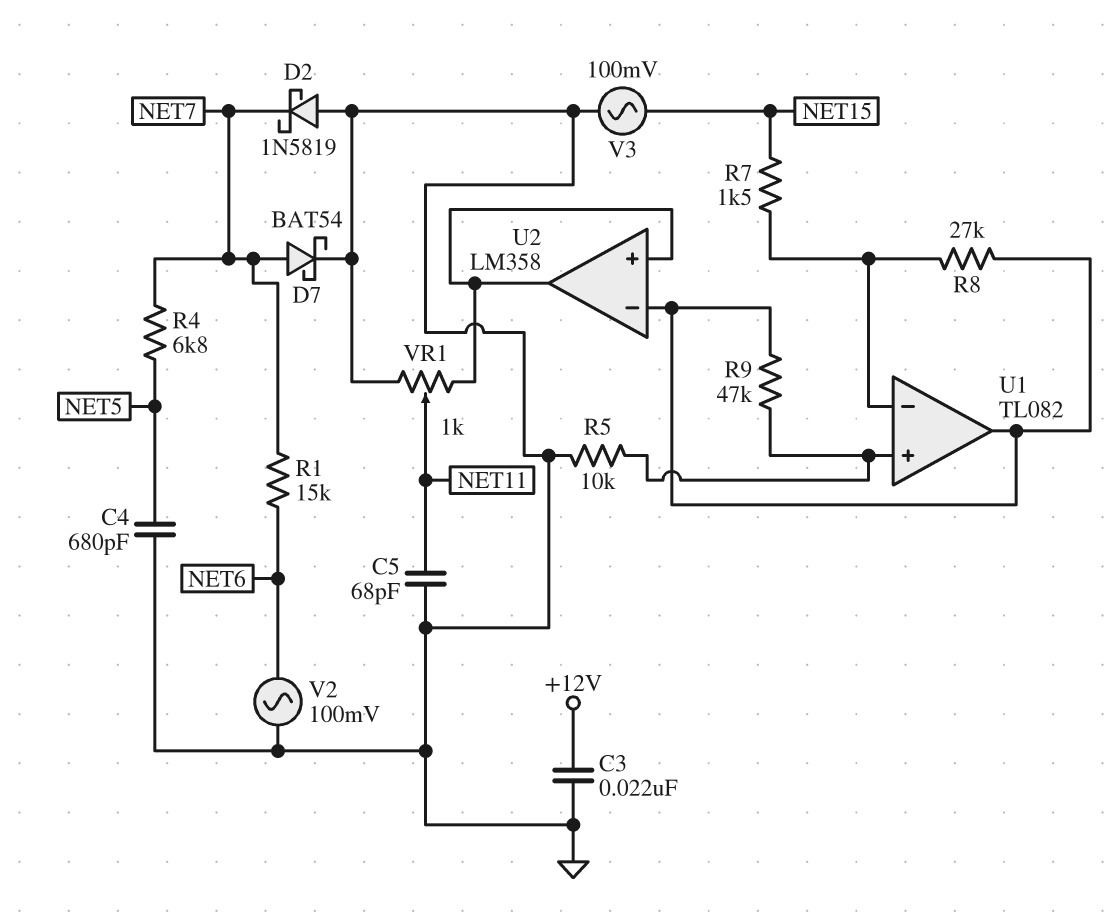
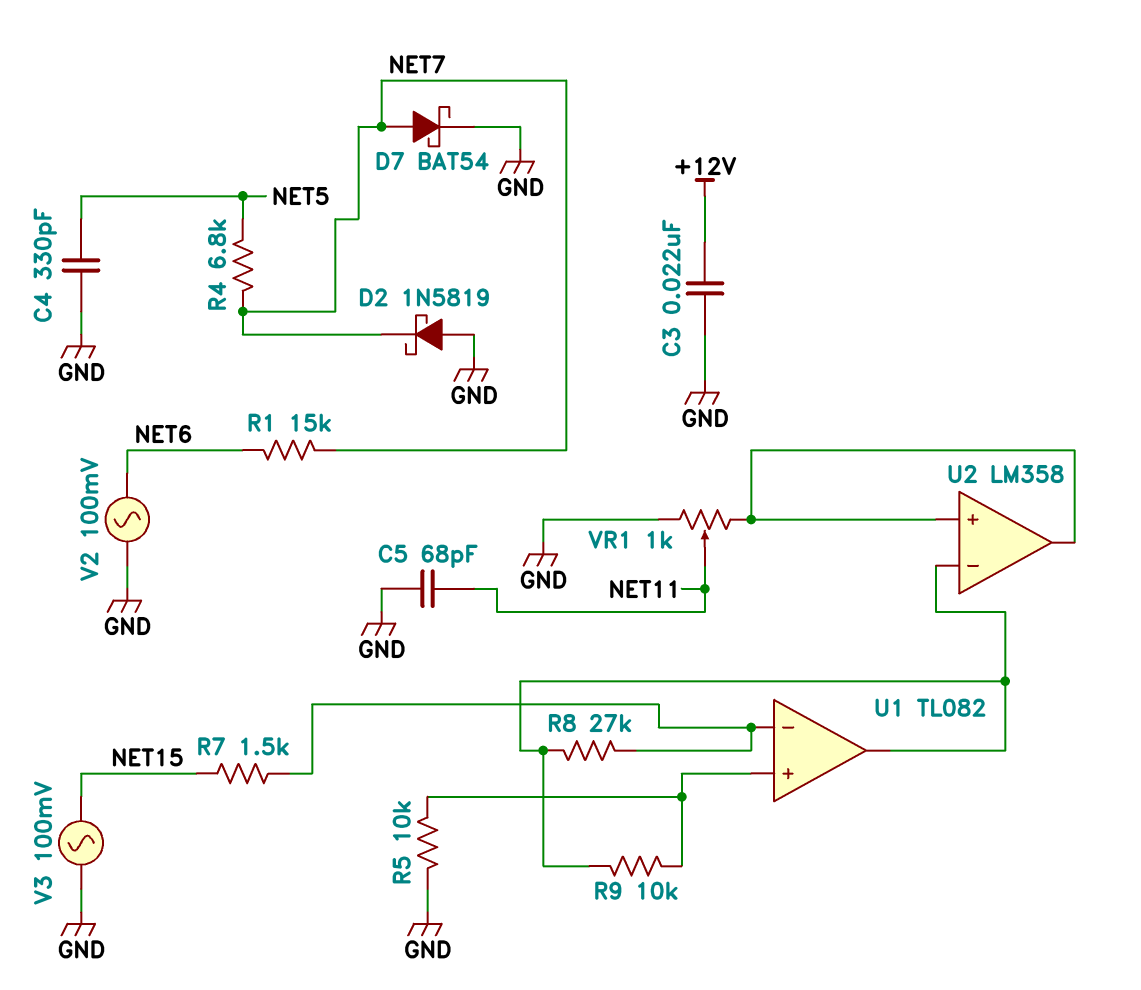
C4: 680pF (GND, NET5) -> 330pF (GND, NET5)
R9: 47k (U1/in+, U1/out) -> 10k (U1/in+, U1/out)

